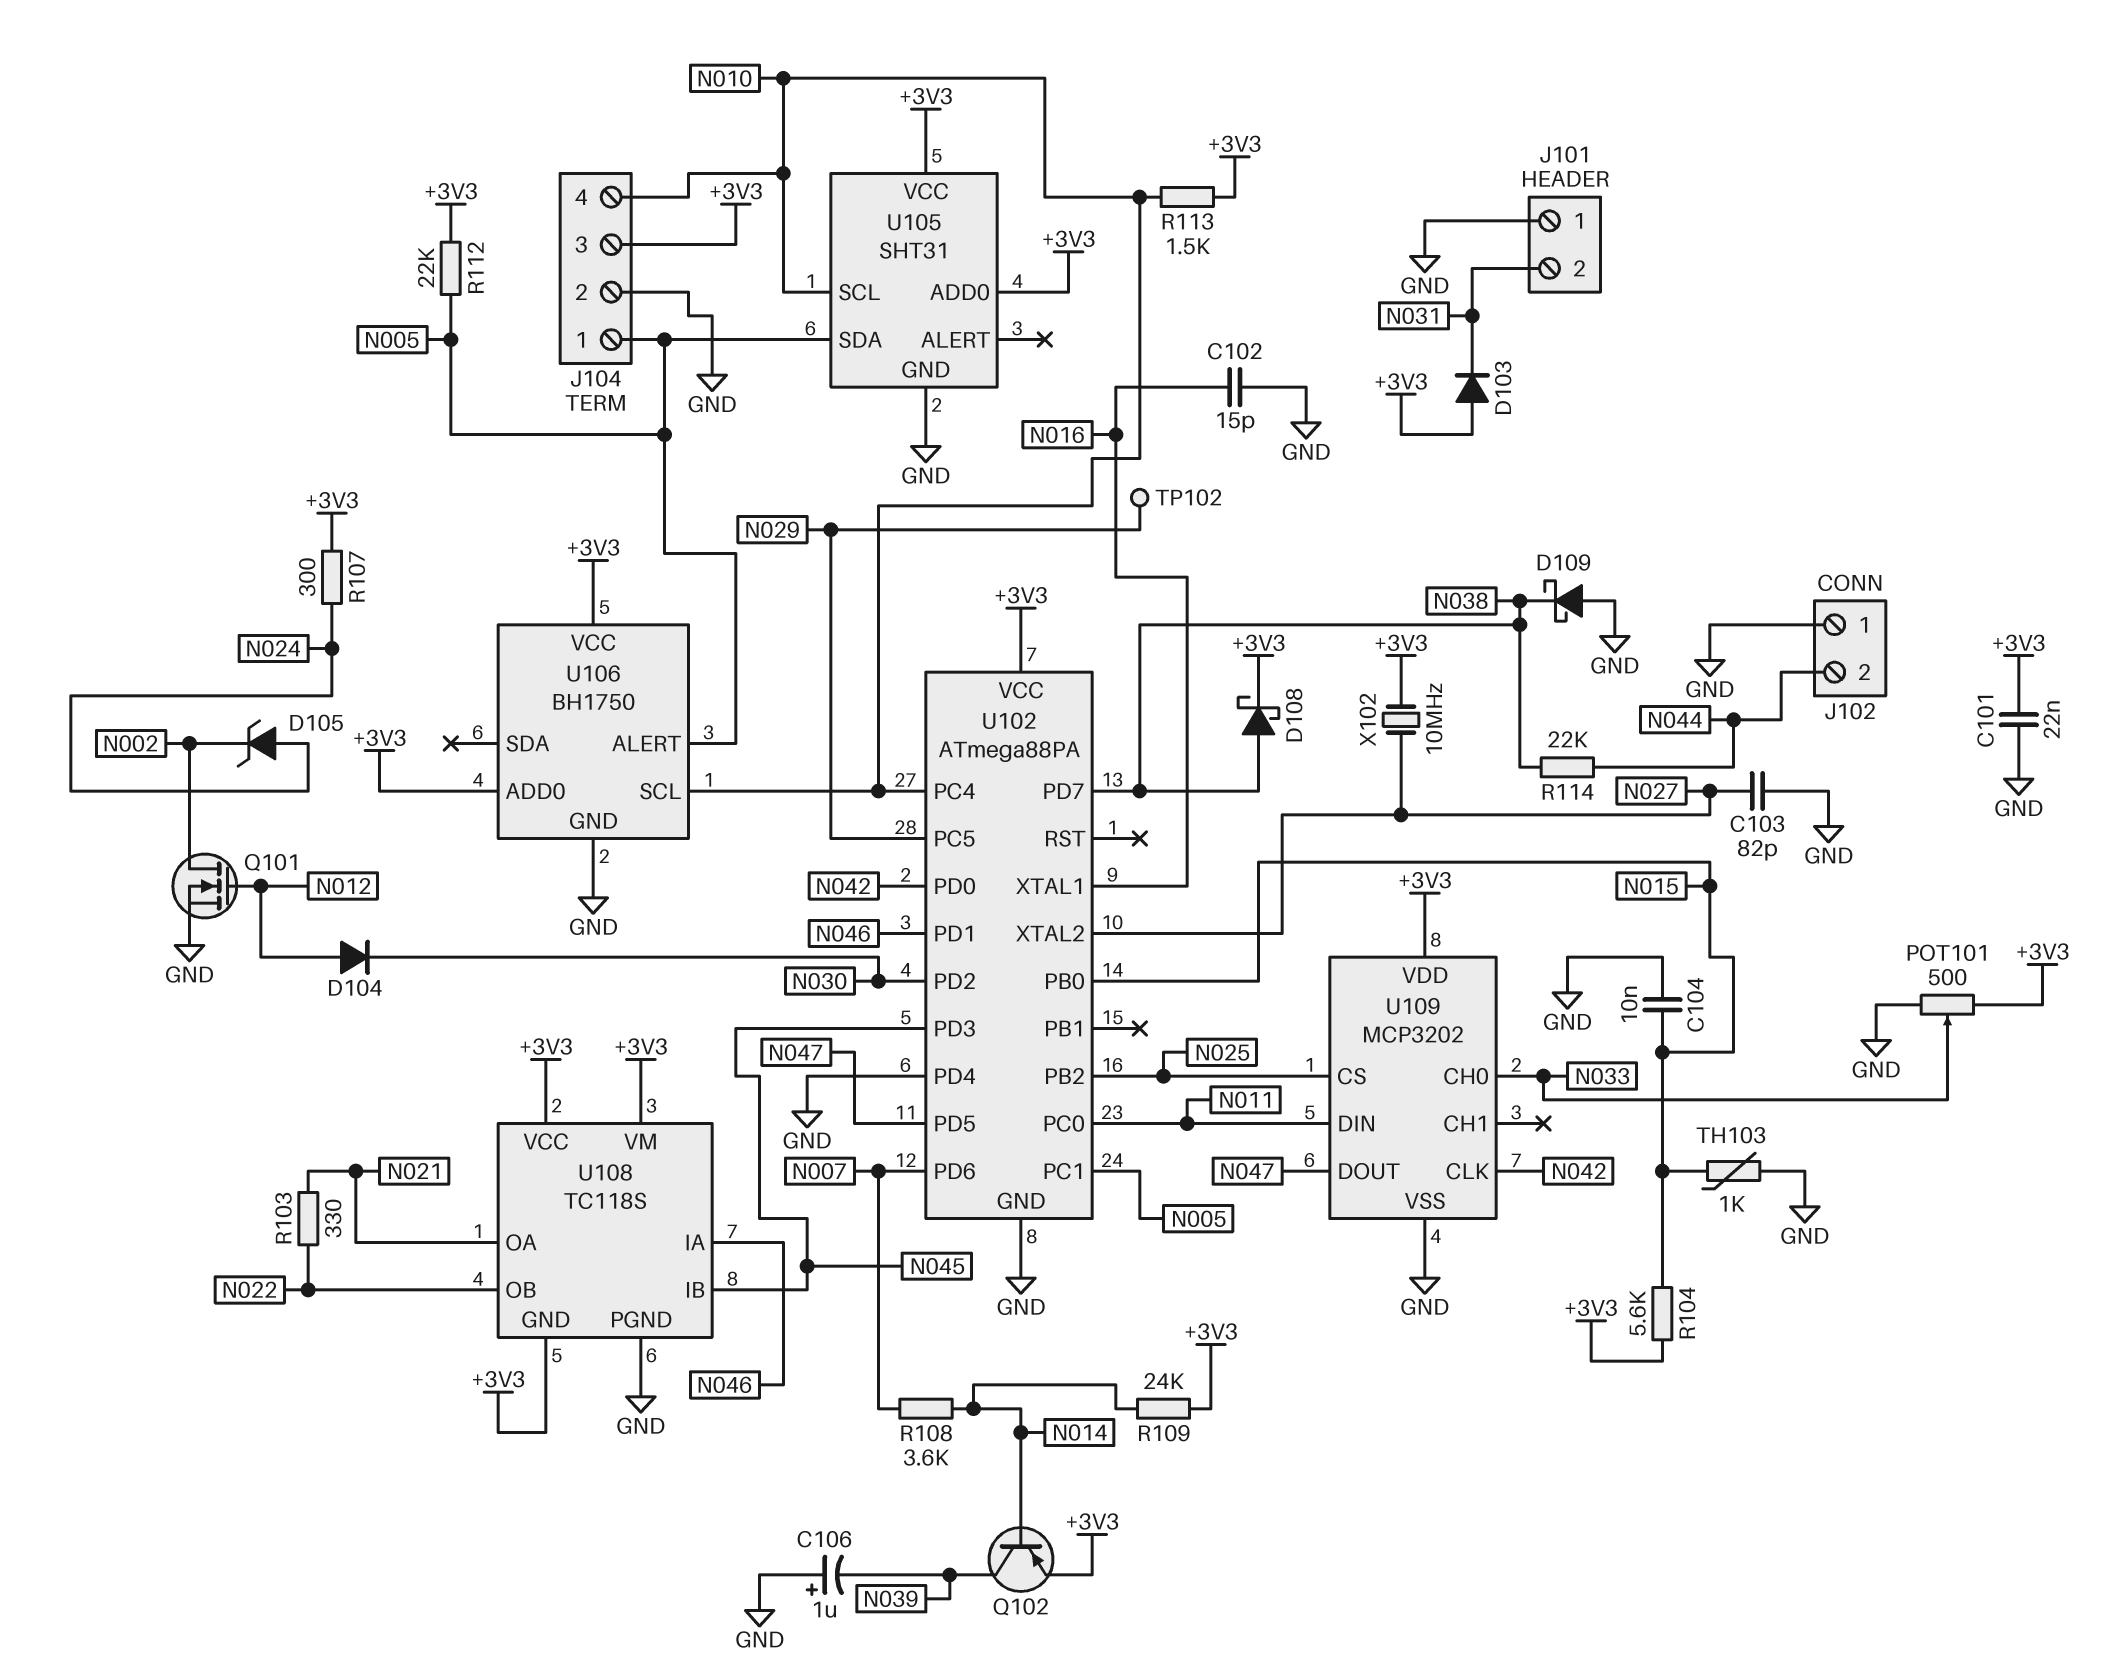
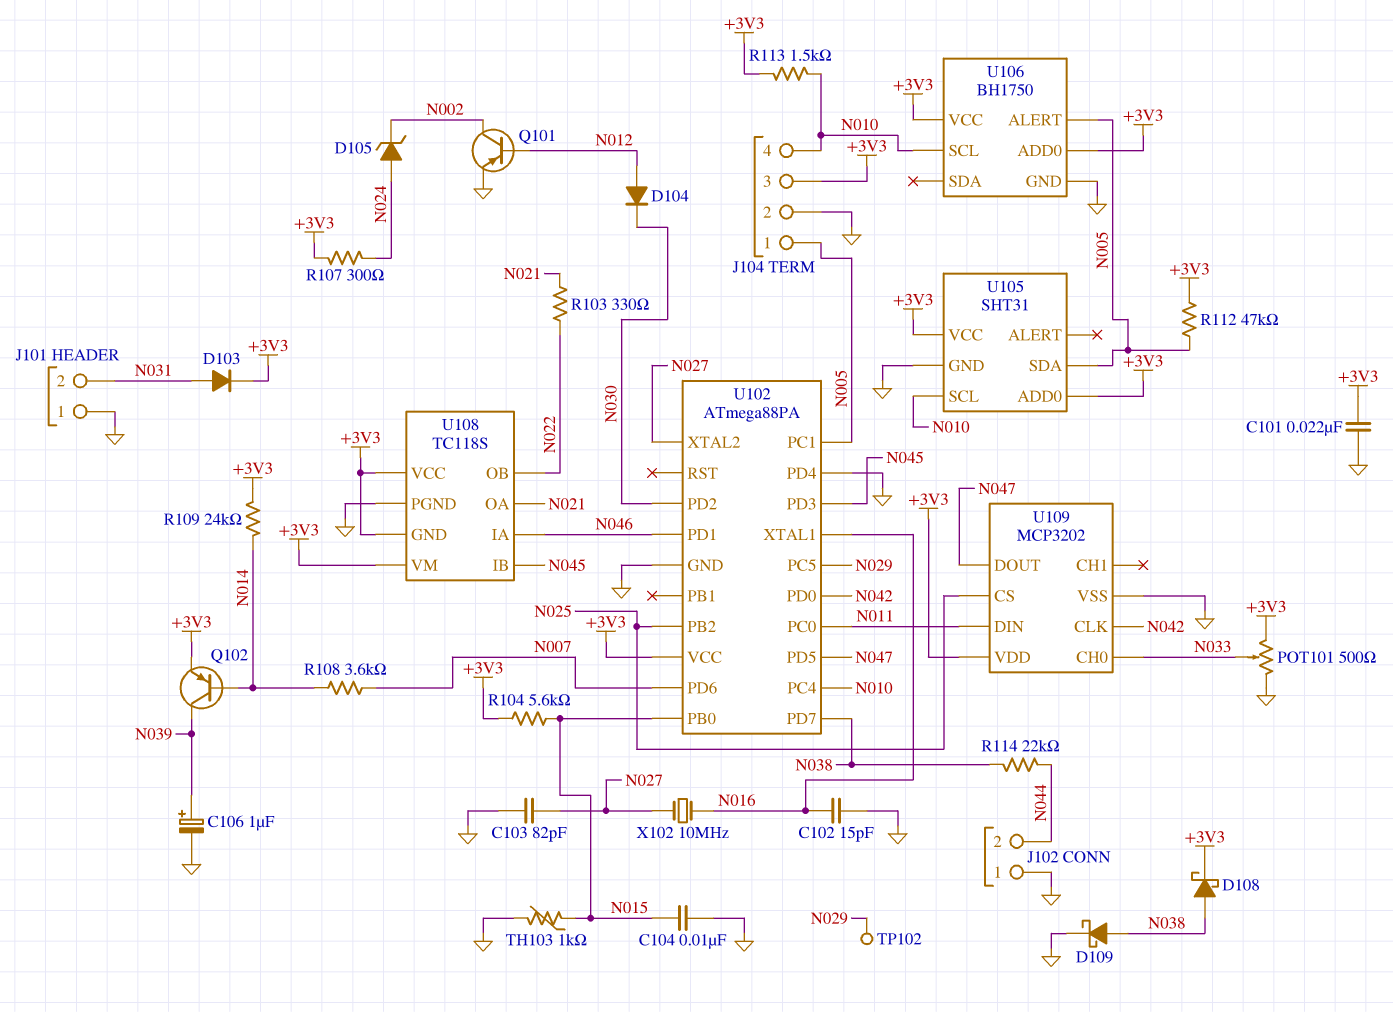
C106: 1uF (plus GND, minus N039) -> 1uF (plus N039, minus GND)
D103: diode (A +3V3, K N031) -> diode (A N031, K +3V3)
D109: schottky (A GND, K N038) -> schottky (A N038, K GND)
Q101: NMOS (G N012, D N002, S GND) -> PNP (B N012, C N002, E GND)
R112: 22k (+3V3, N005) -> 47k (+3V3, N005)
X102: 10MHz (+3V3, N027) -> 10MHz (N016, N027)

